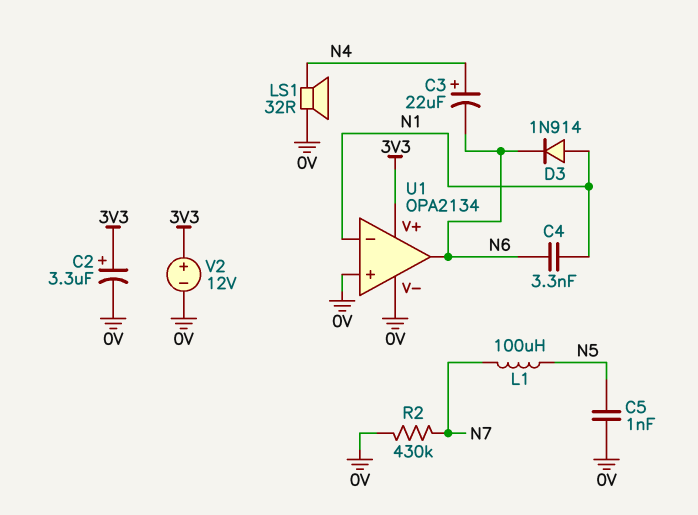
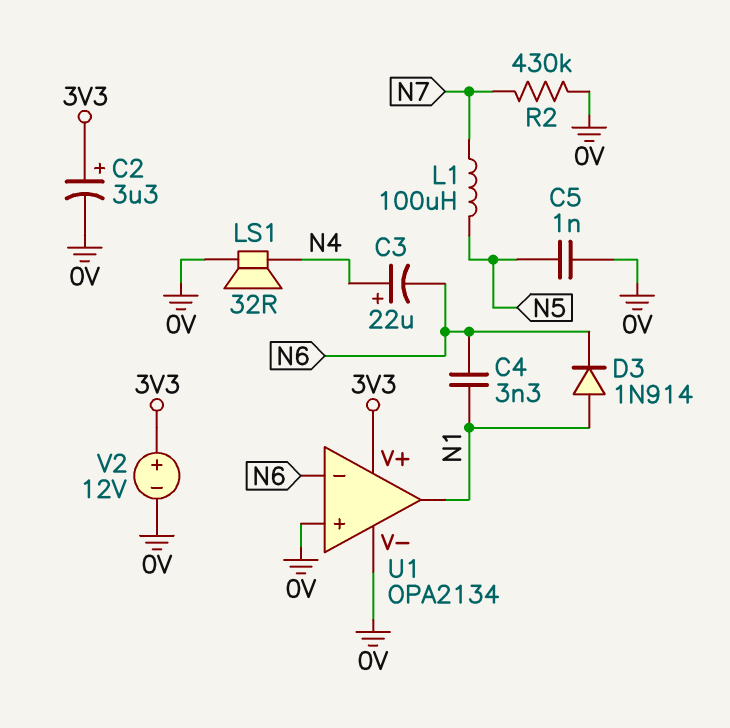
U1 pin in-: N1 -> N6
U1 pin out: N6 -> N1

